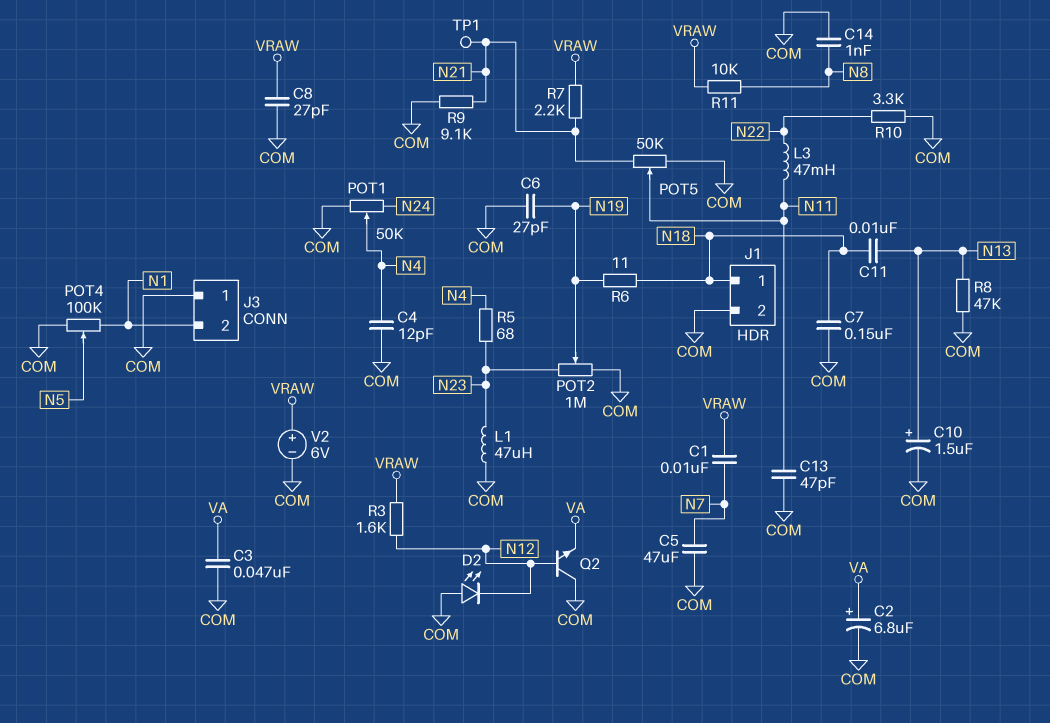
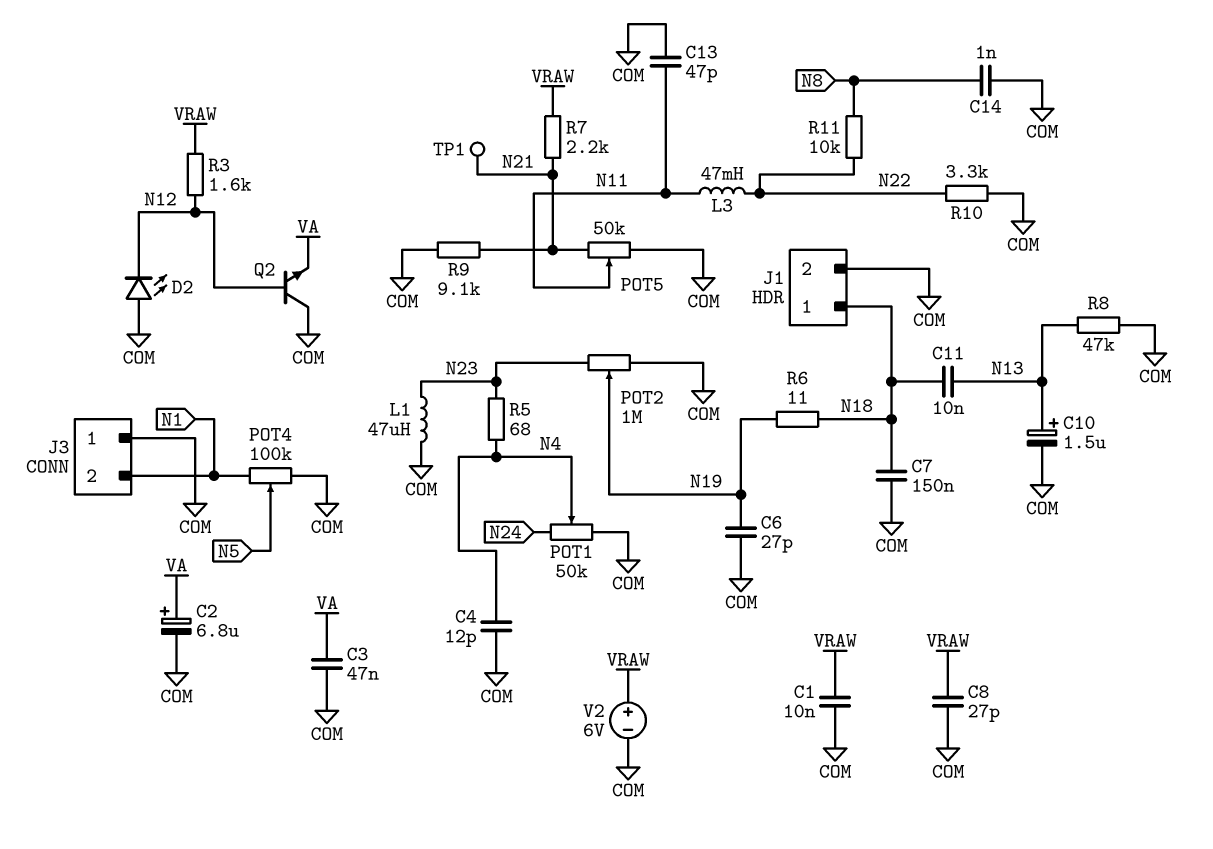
C1: 10nF (N7, VRAW) -> 10nF (COM, VRAW)
C5: 47uF (COM, N7) -> none
R11: 10k (N8, VRAW) -> 10k (N8, N22)

